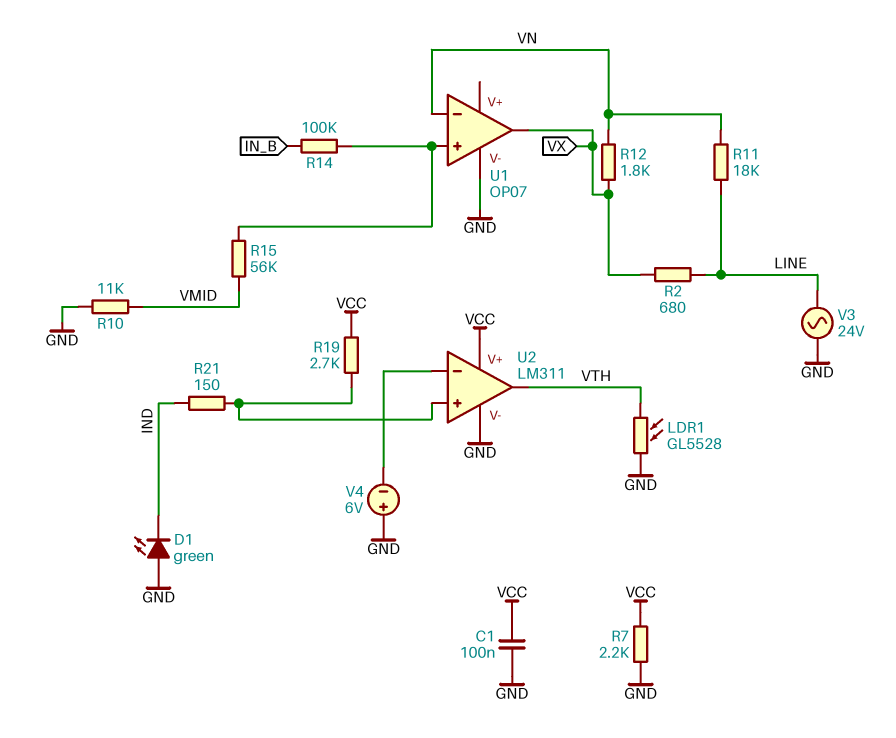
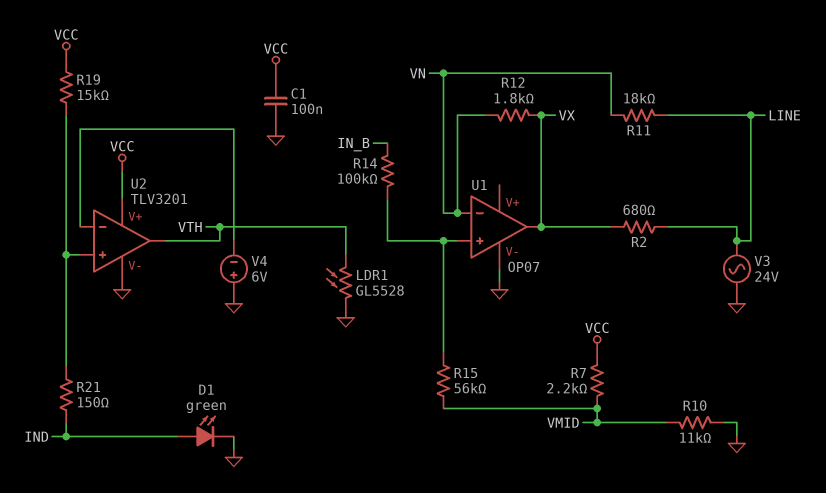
D1: LED green (A GND, K IND) -> LED green (A IND, K GND)
R7: 2.2k (GND, VCC) -> 2.2k (VCC, VMID)
R19: 2.7k (U2/in+, VCC) -> 15k (U2/in+, VCC)
U2: LM311 -> TLV3201

